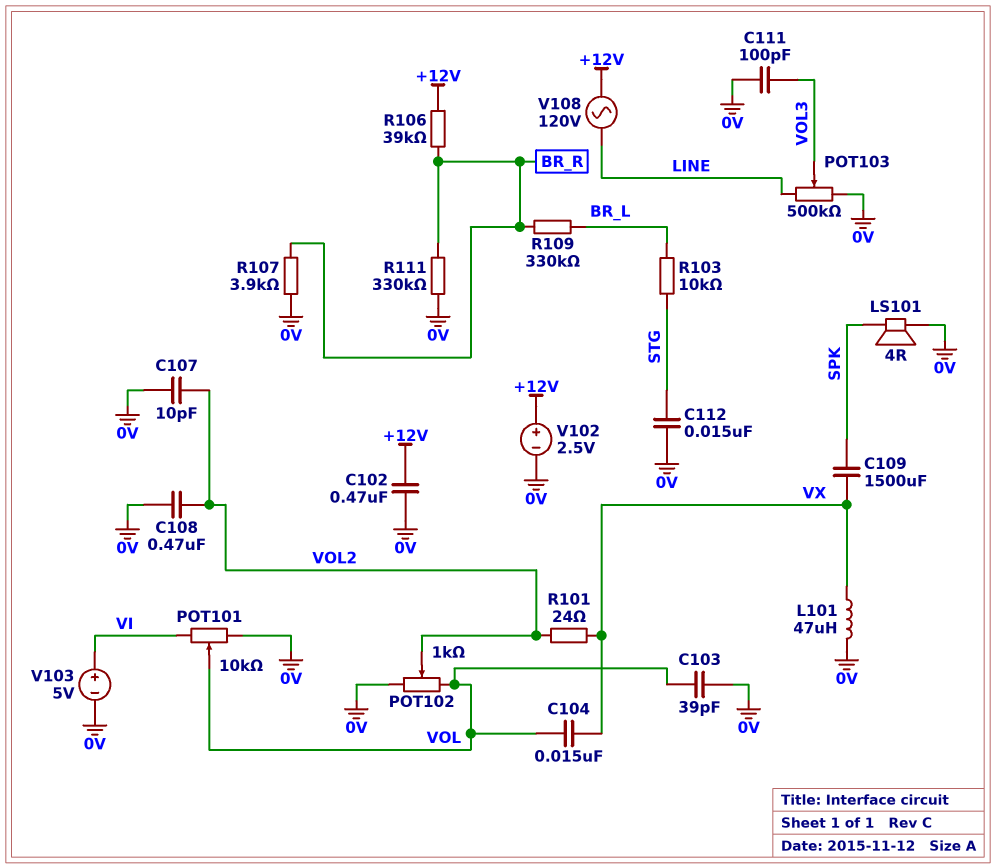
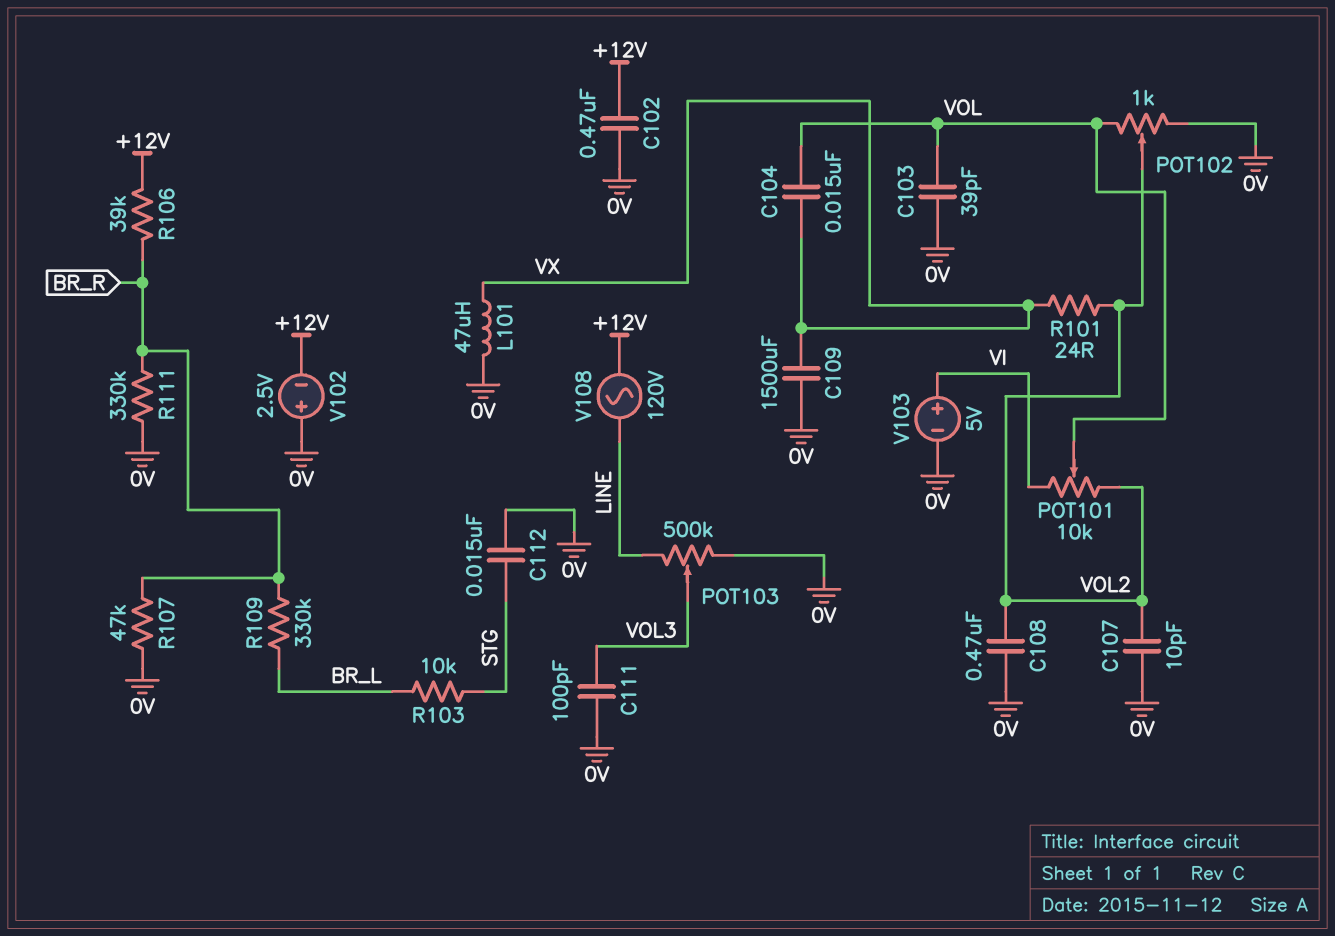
C109: 1500uF (SPK, VX) -> 1500uF (0V, VX)
LS101: speaker 4R (0V, SPK) -> none
POT101: 10k (0V, VI, wiper VOL) -> 10k (VI, VOL2, wiper VOL)
R107: 3.9k (0V, BR_R) -> 47k (0V, BR_R)
V102: 2.5V (plus +12V, minus 0V) -> 2.5V (plus 0V, minus +12V)

